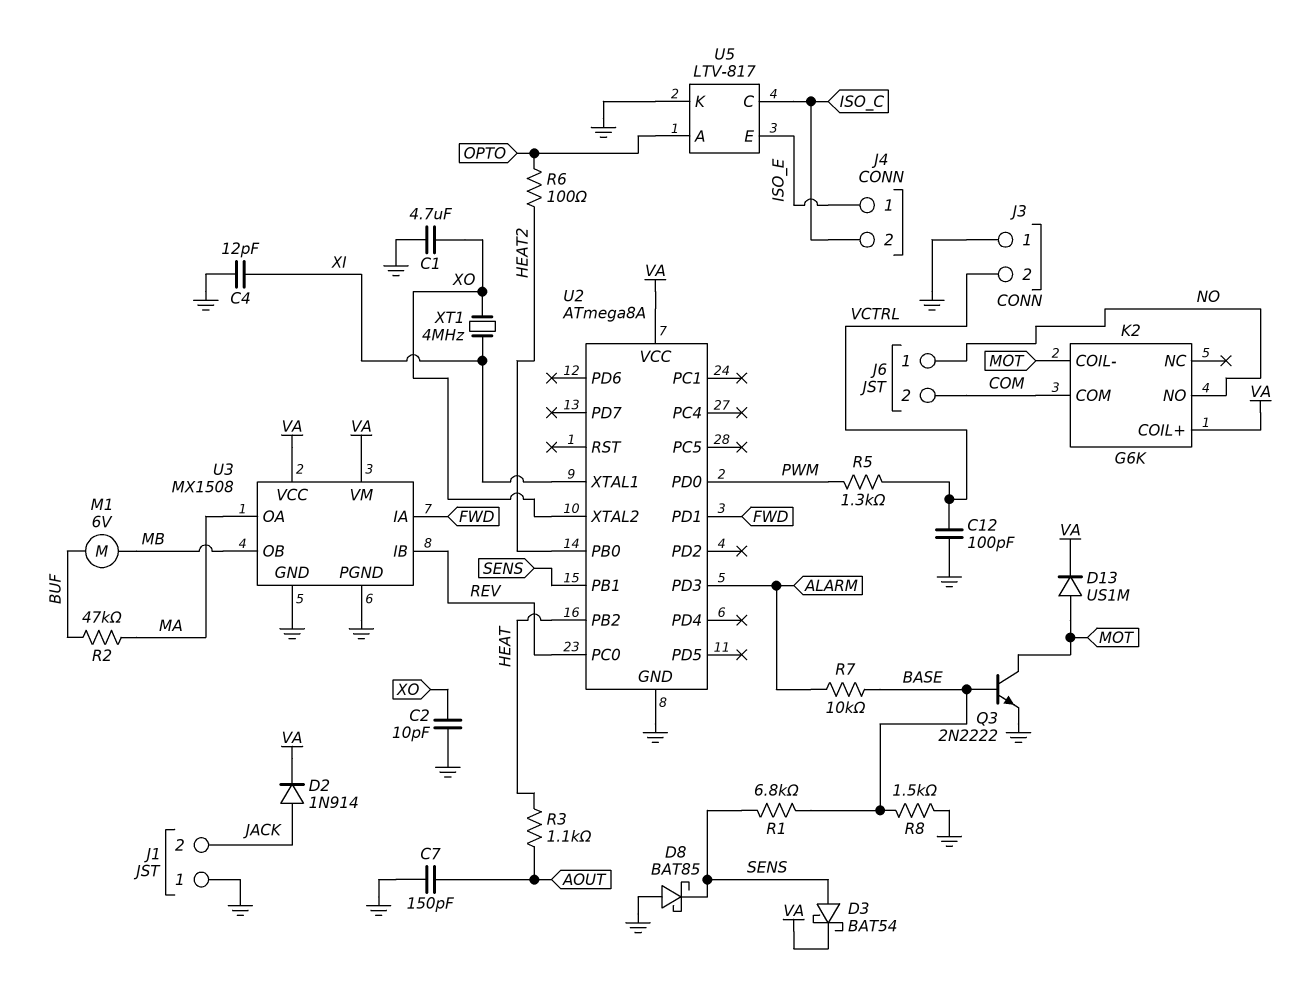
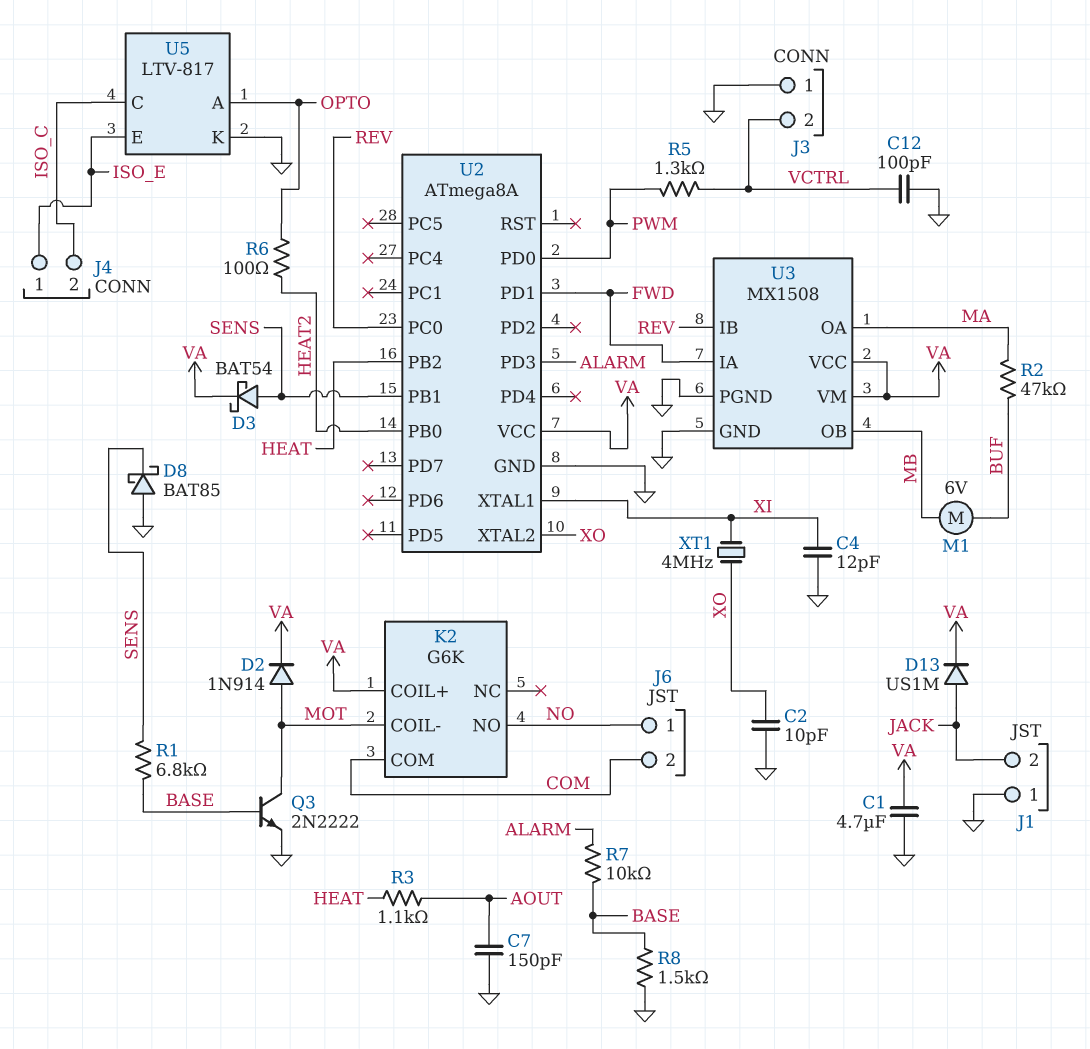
C1: 4.7uF (GND, XO) -> 4.7uF (GND, VA)
D2: diode 1N914 (A JACK, K VA) -> diode 1N914 (A MOT, K VA)
D13: diode US1M (A MOT, K VA) -> diode US1M (A JACK, K VA)

